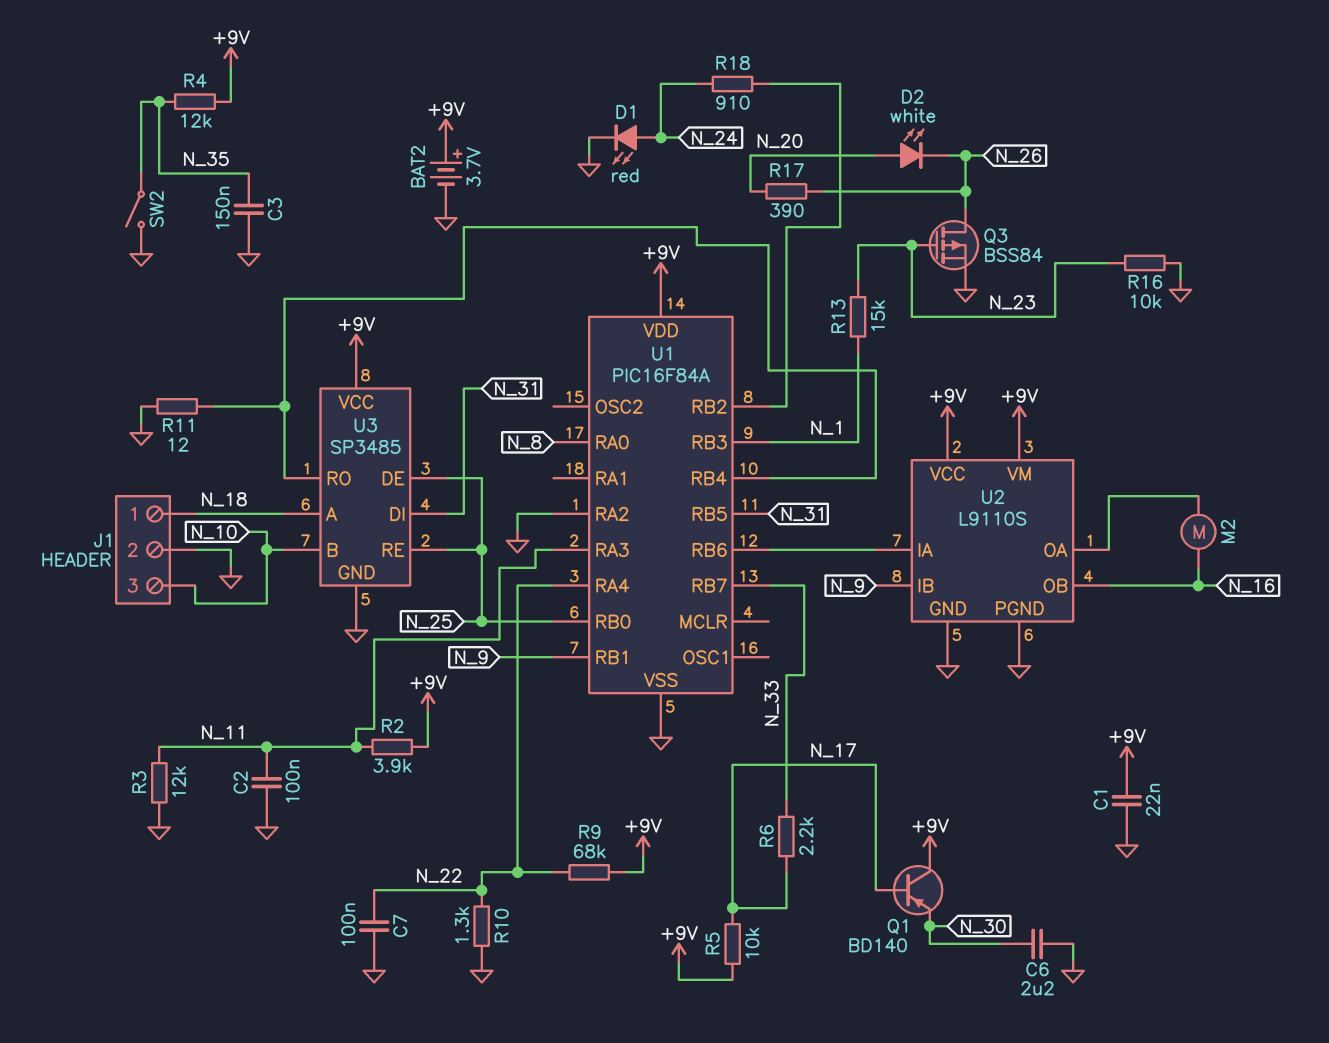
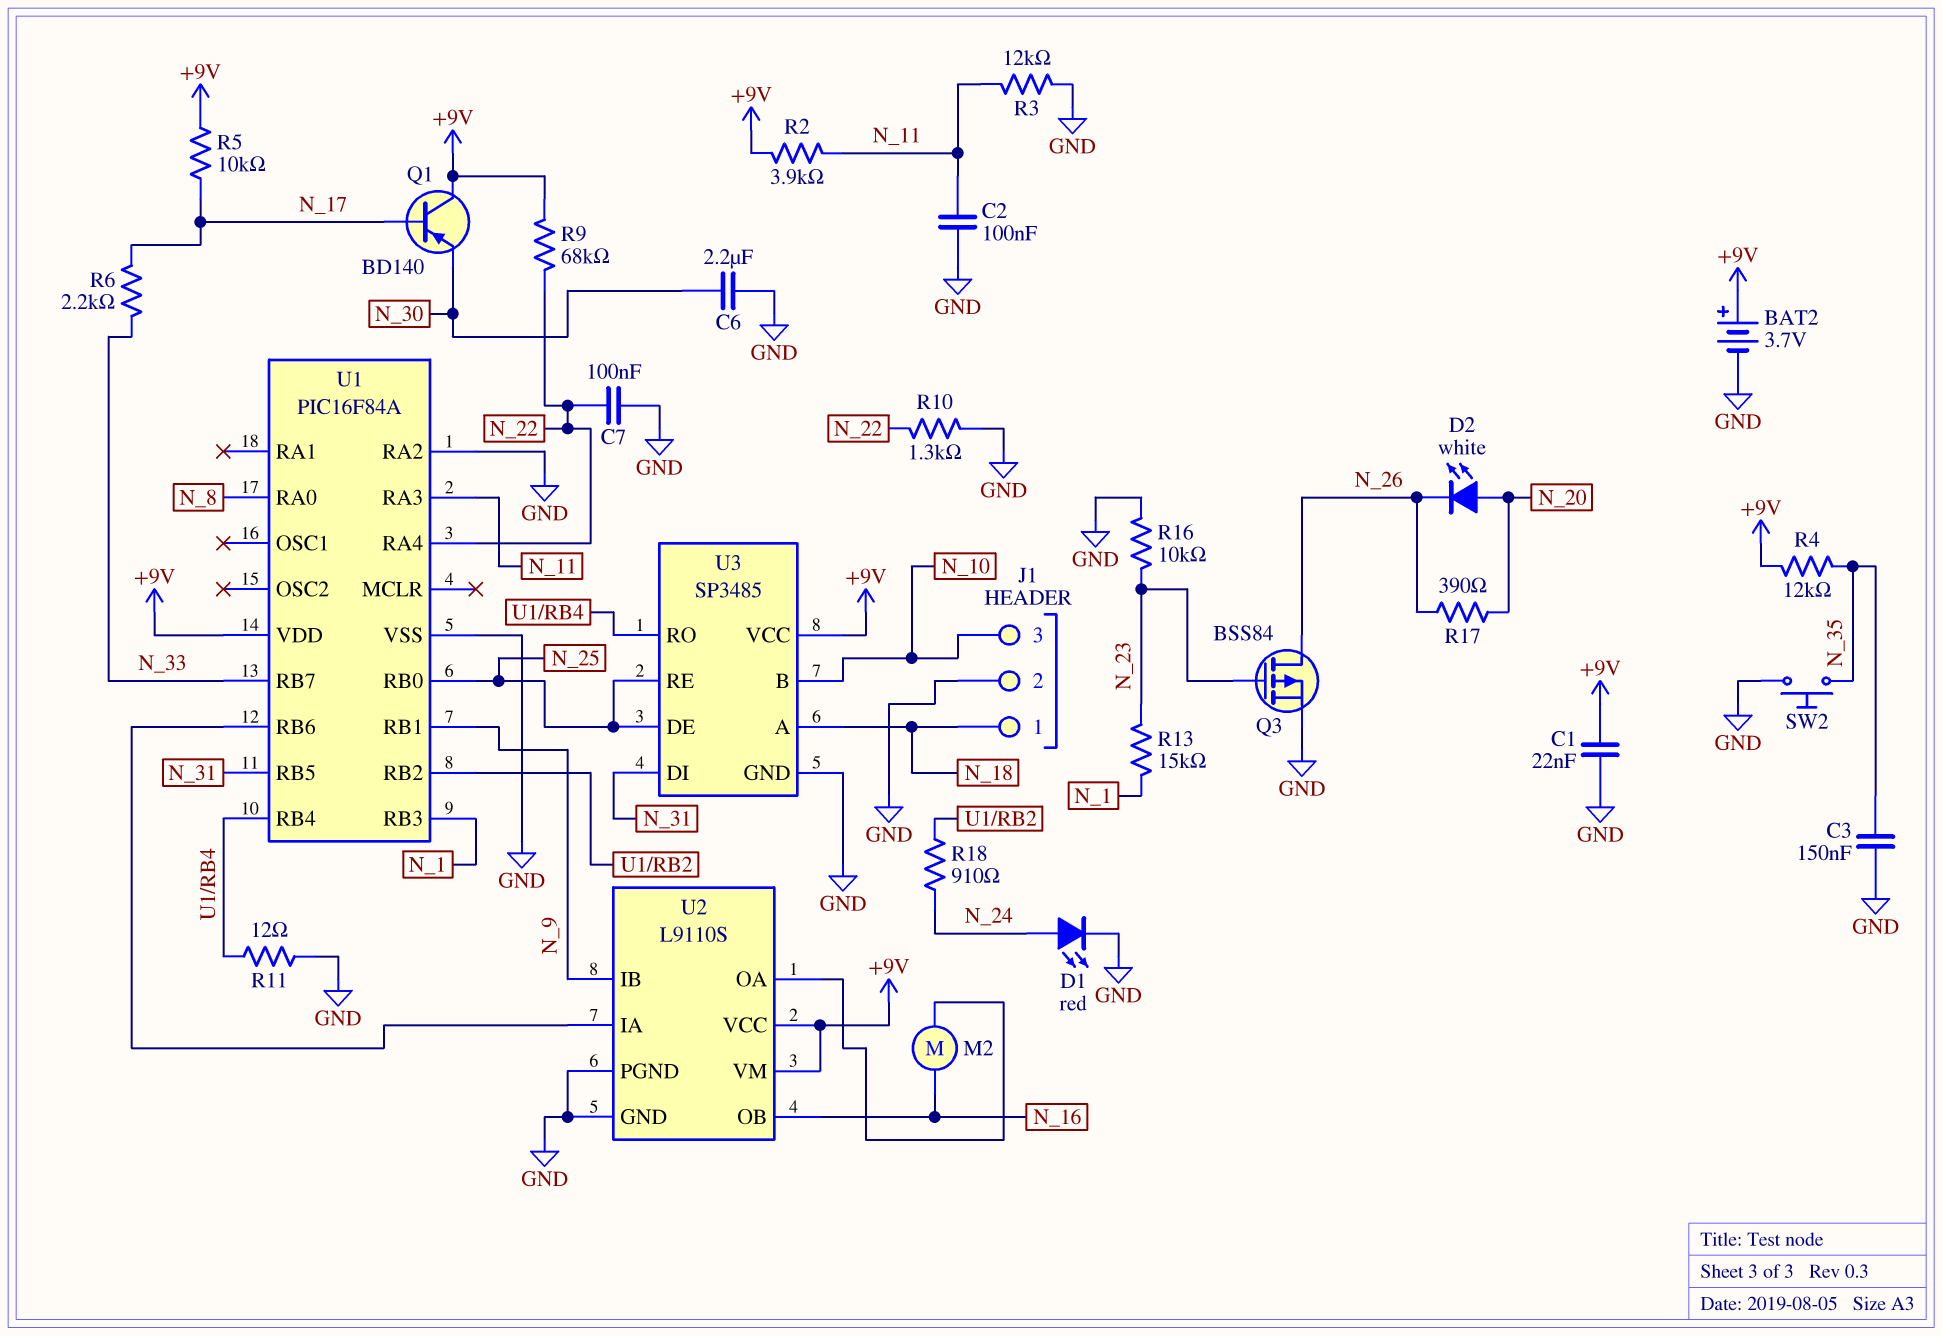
SW2: switch (GND, N_35) -> button (GND, N_35)

